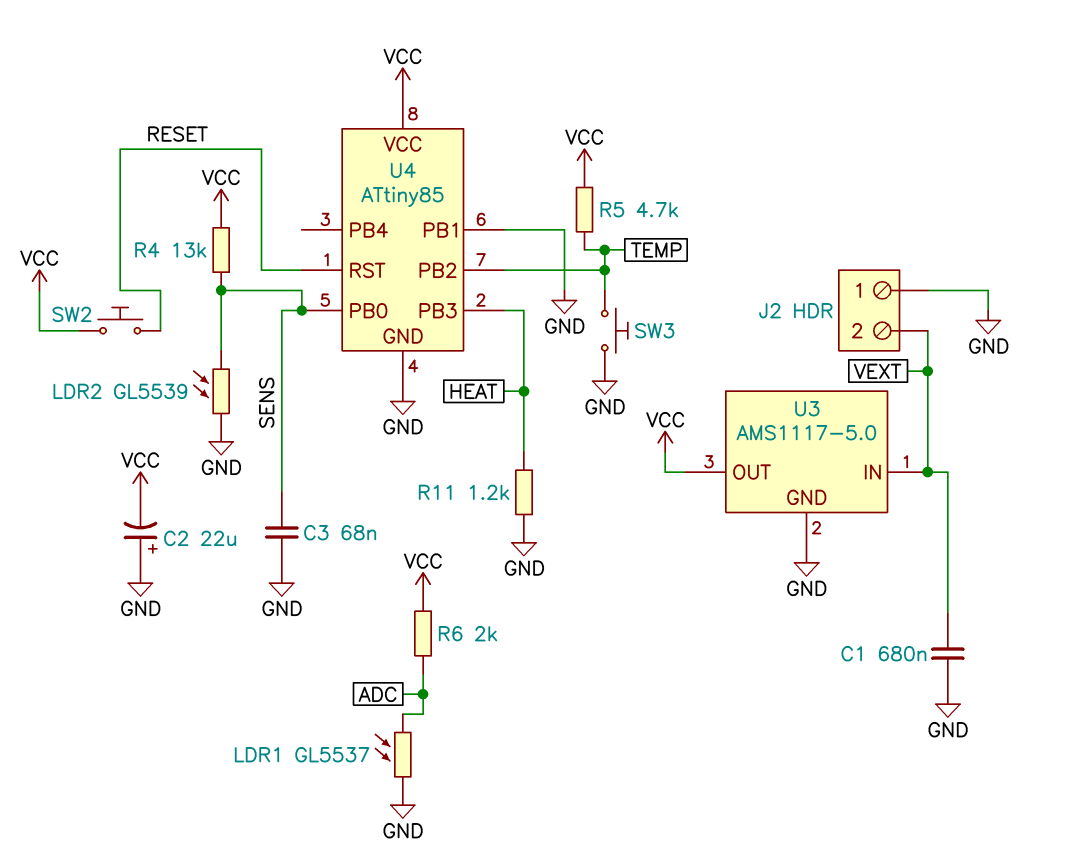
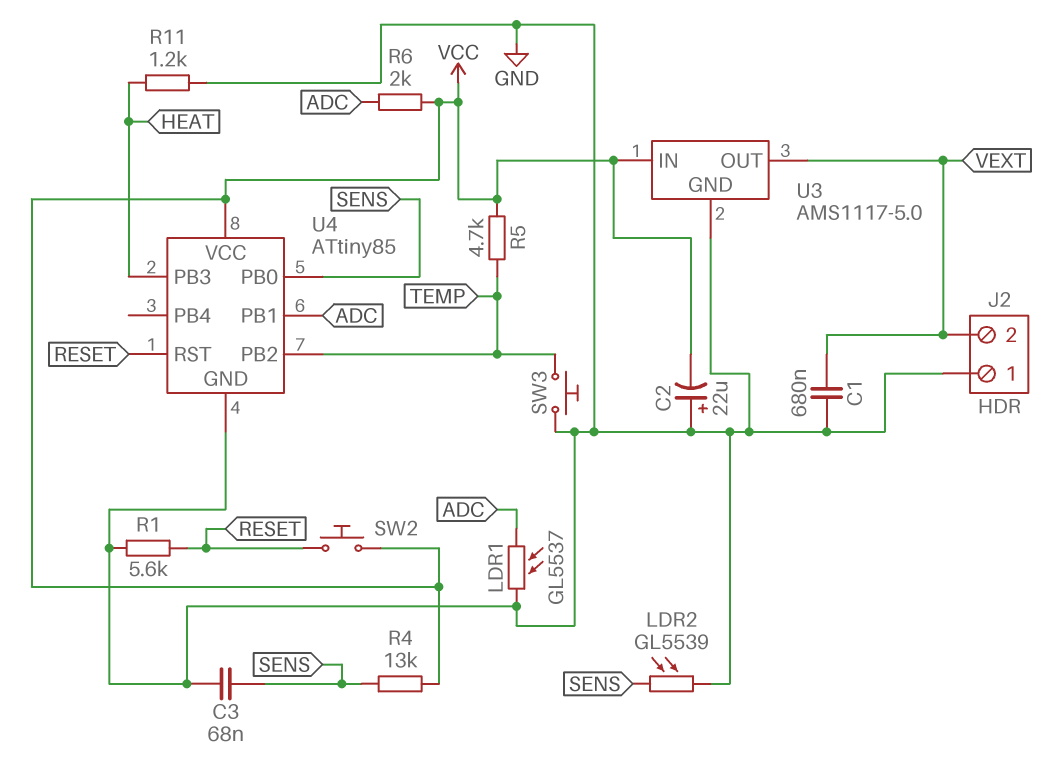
R1: none -> 5.6k (GND, RESET)
U3 pin IN: VEXT -> VCC
U3 pin OUT: VCC -> VEXT
U4 pin PB1: GND -> ADC

